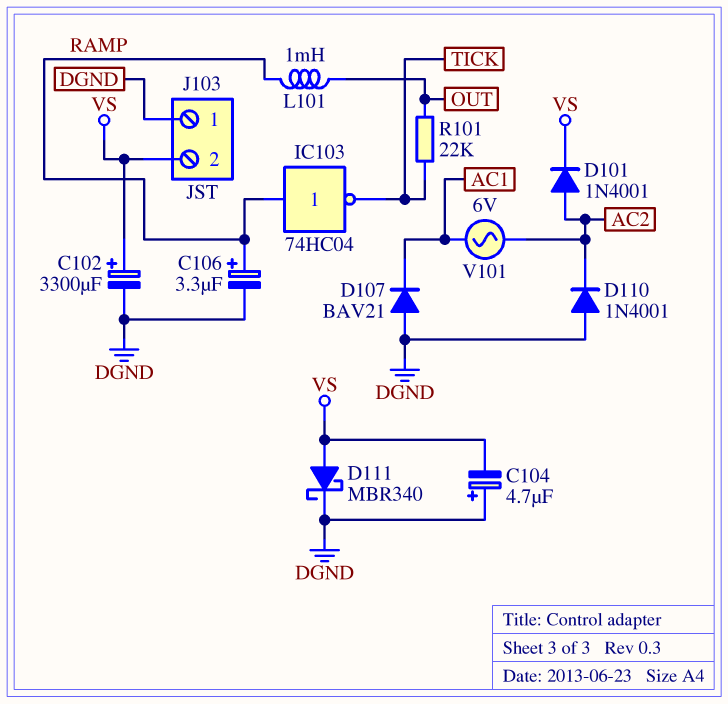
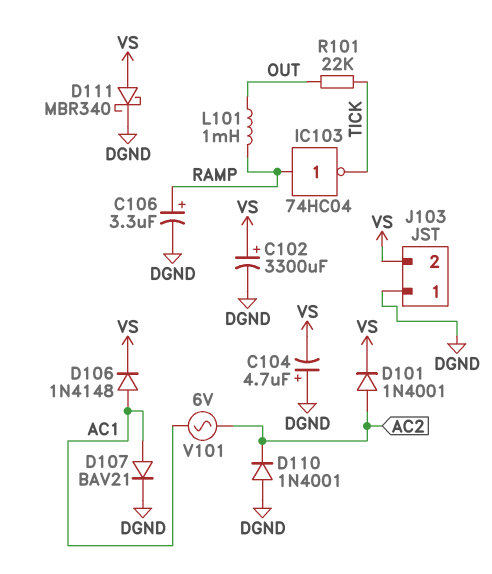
D106: none -> diode 1N4148 (A AC1, K VS)
D107: diode BAV21 (A DGND, K AC1) -> diode BAV21 (A AC1, K DGND)

